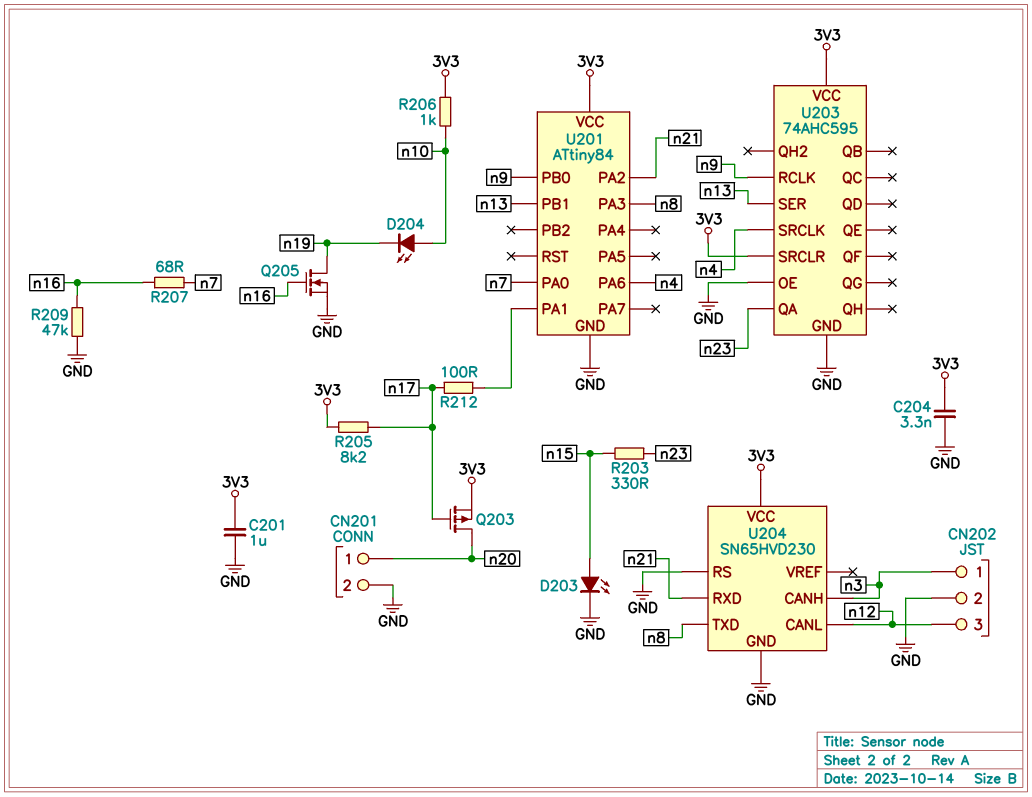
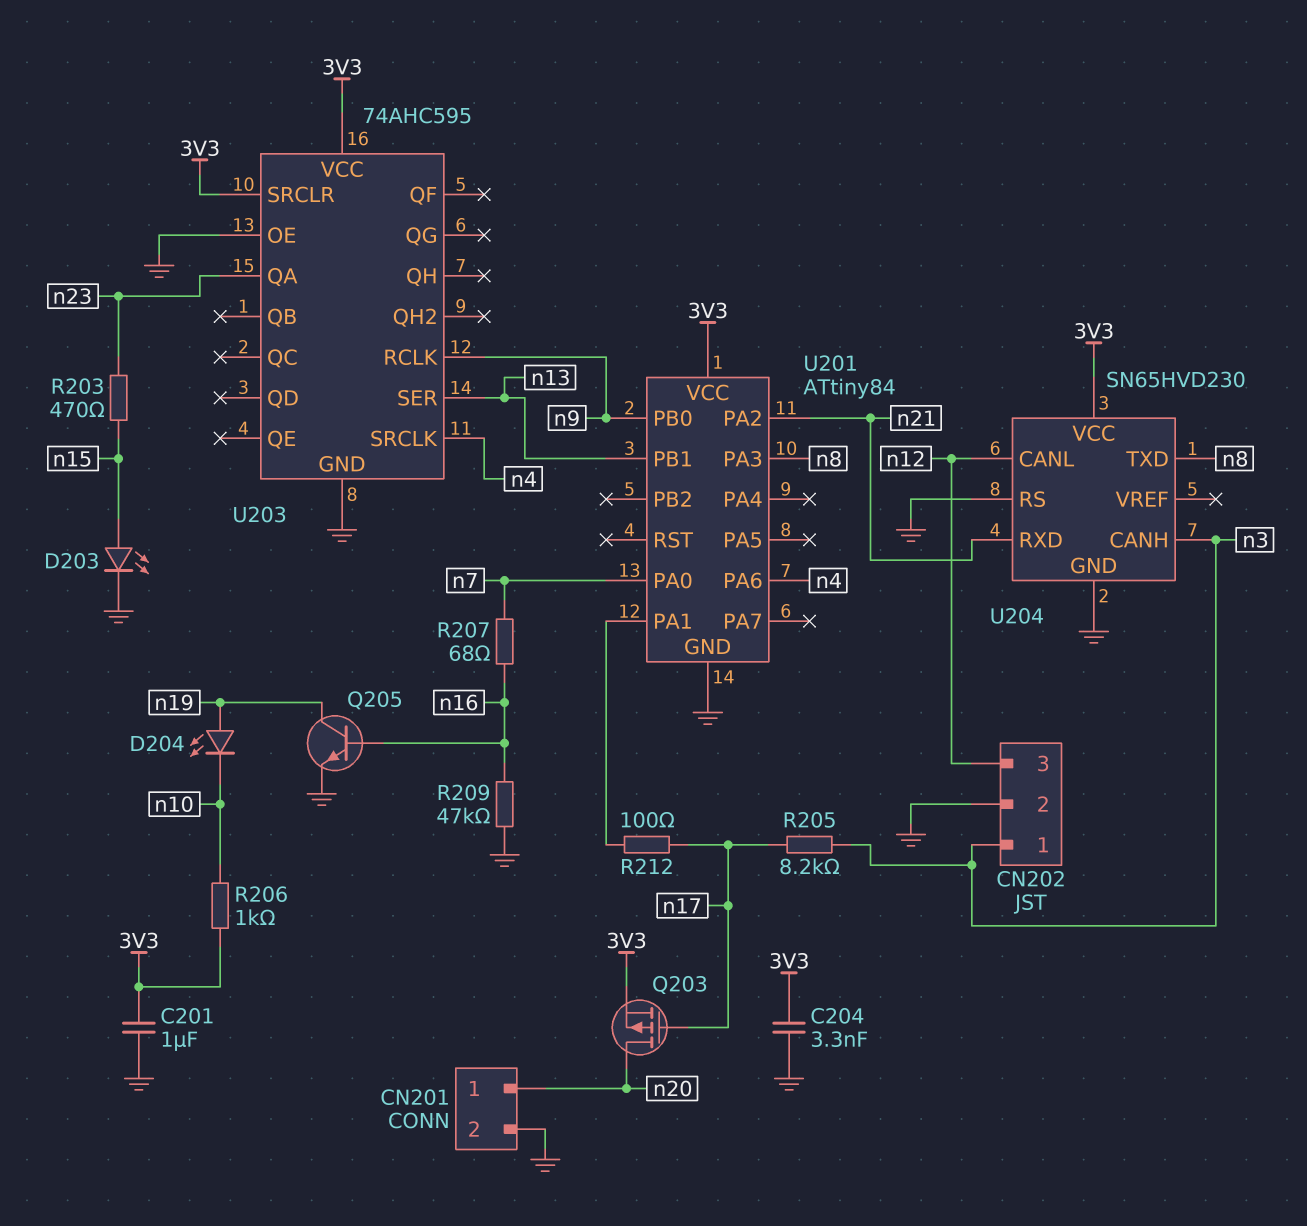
D204: LED (A n10, K n19) -> LED (A n19, K n10)
Q205: NMOS (G n16, D n19, S GND) -> NPN (B n16, C n19, E GND)
R203: 330 (n15, n23) -> 470 (n15, n23)
R205: 8.2k (3V3, n17) -> 8.2k (n3, n17)

